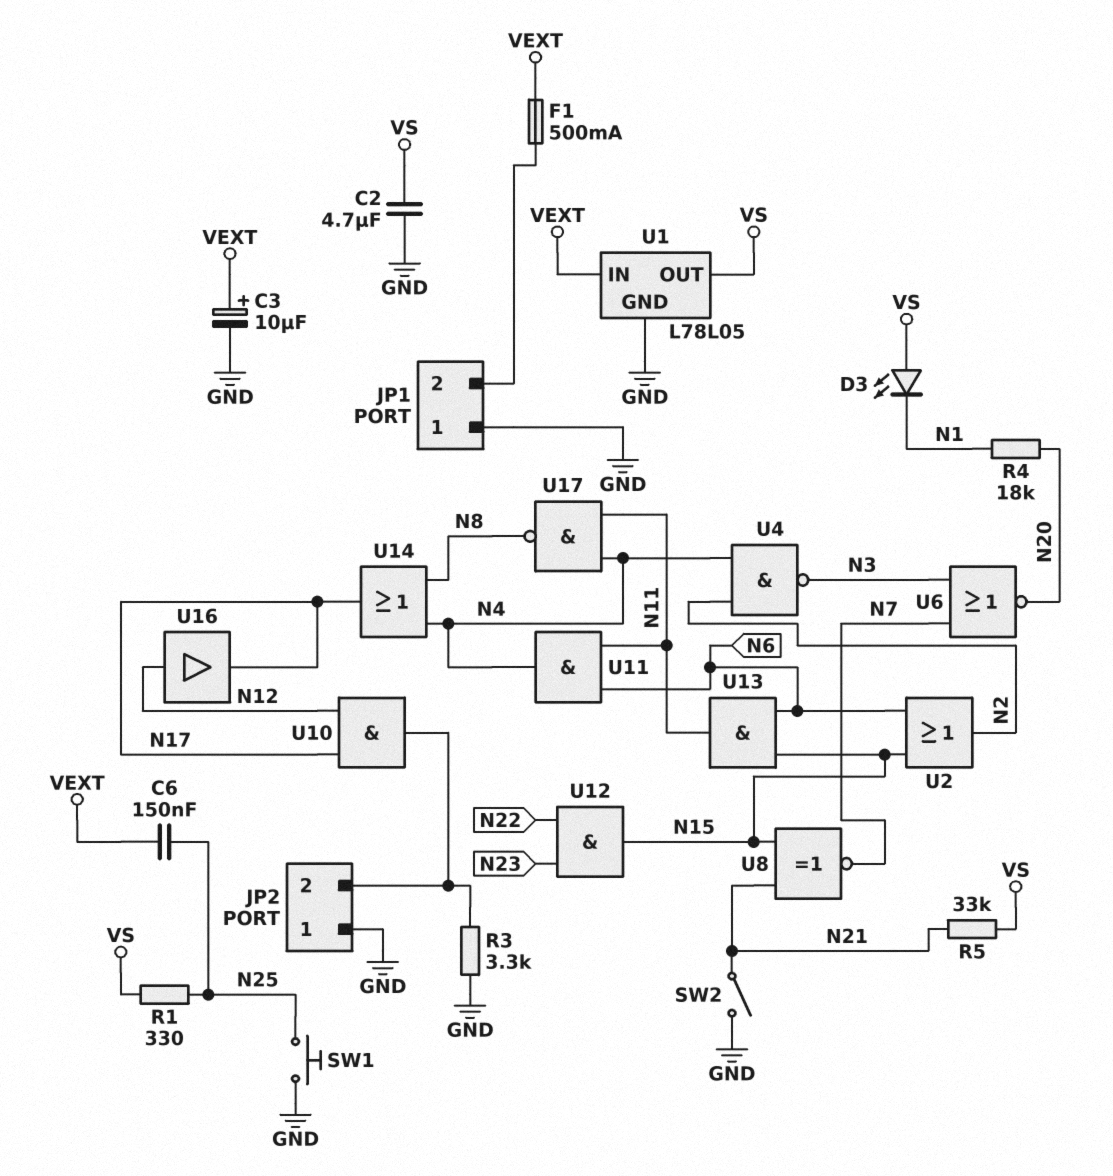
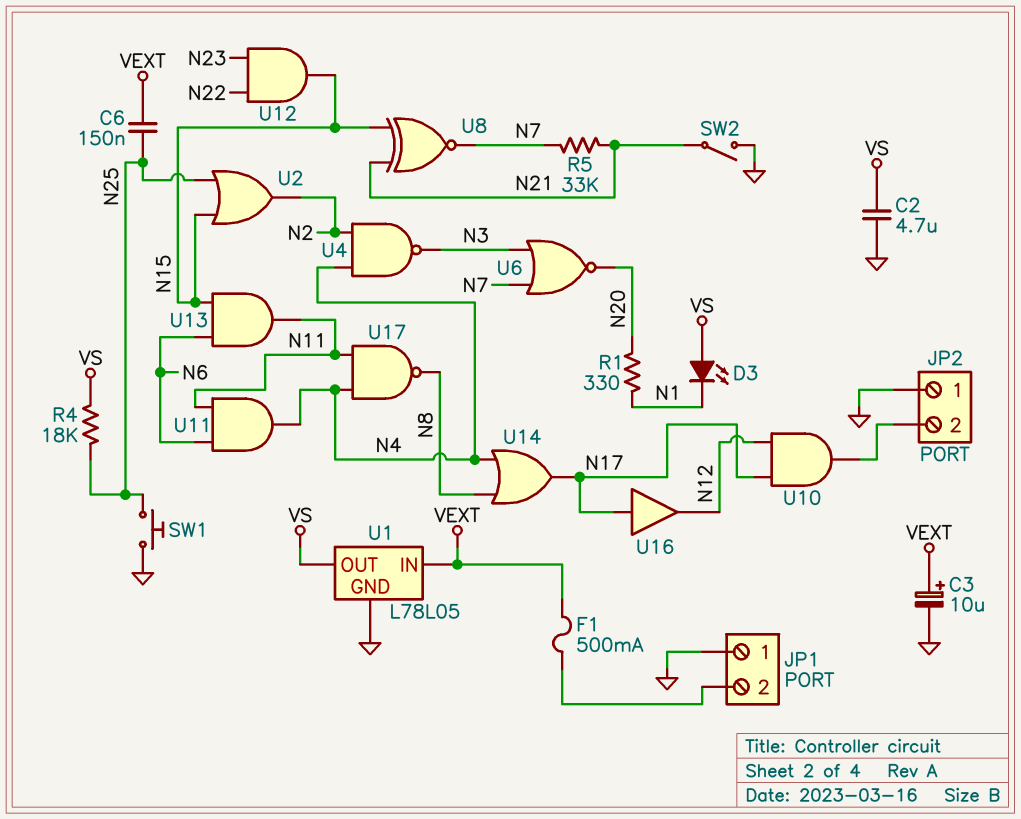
R1: 330 (N25, VS) -> 330 (N1, N20)
R3: 3.3k (GND, JP2/2) -> none
R4: 18k (N1, N20) -> 18k (N25, VS)
R5: 33k (N21, VS) -> 33k (N7, N21)
U2: OR (in N6, in N15, out N2) -> OR (in N15, in N25, out N2)
U16: buffer (in N12, out N17) -> buffer (in N17, out N12)

